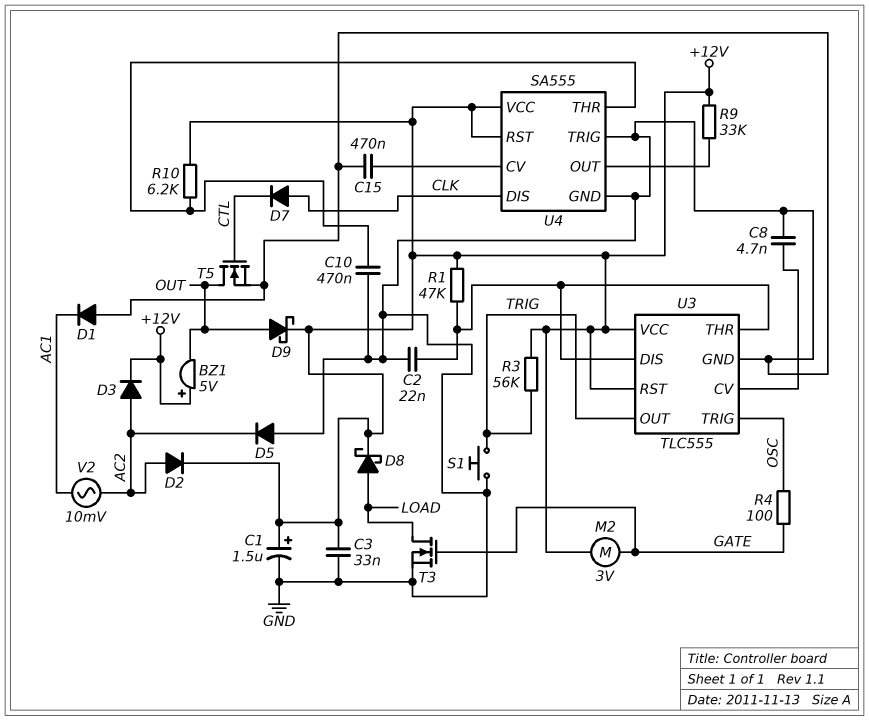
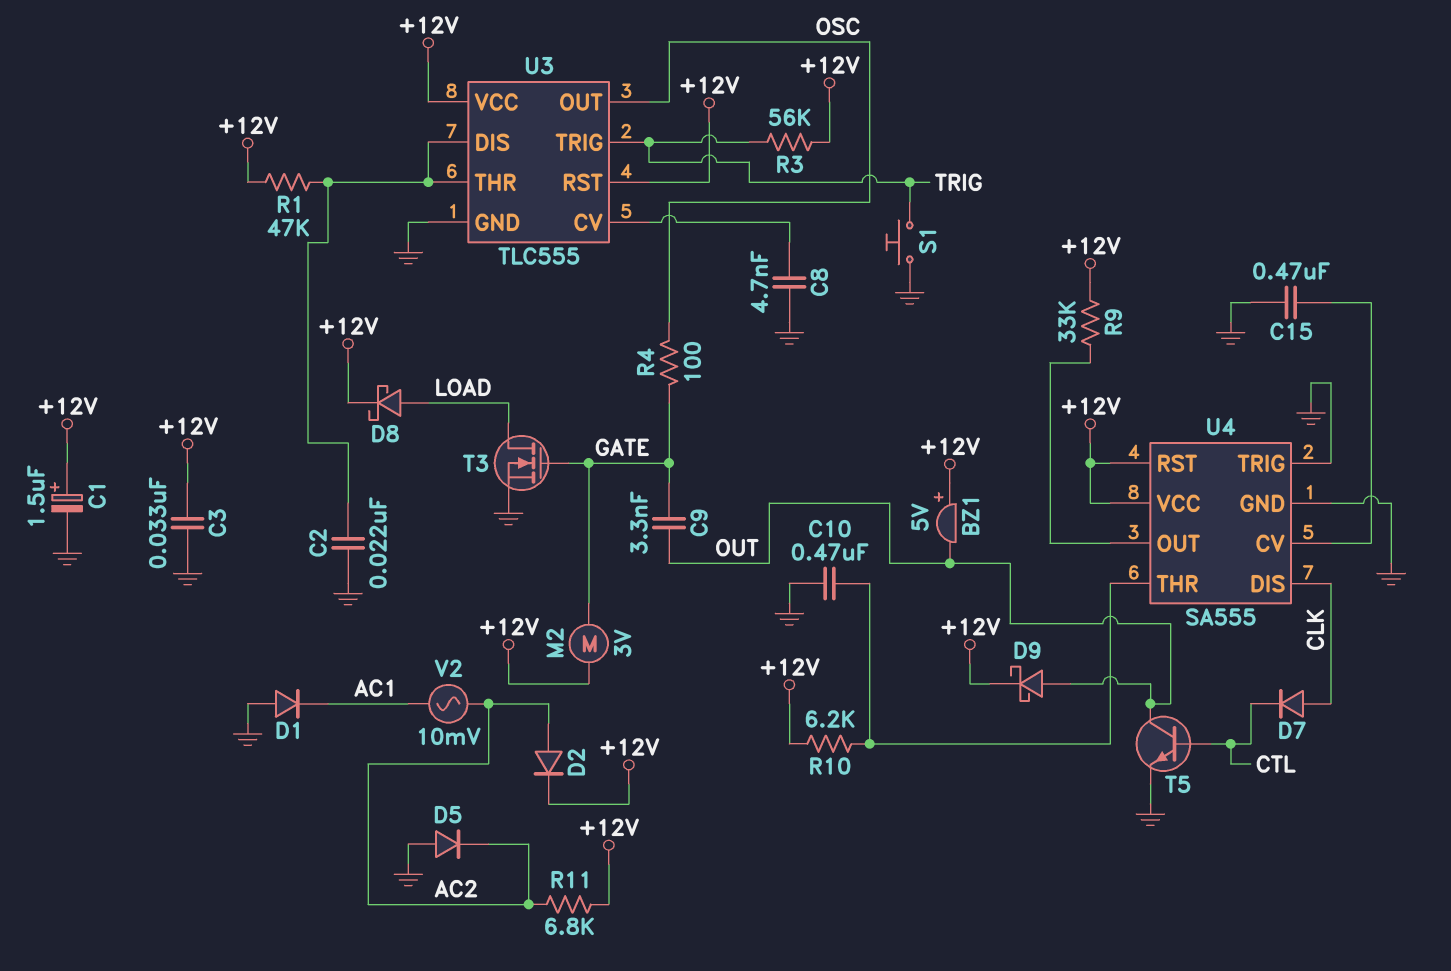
C9: none -> 3.3nF (GATE, OUT)
D3: diode (A AC2, K +12V) -> none
R11: none -> 6.8k (+12V, AC2)
T5: NMOS (G CTL, D OUT, S GND) -> NPN (B CTL, C OUT, E GND)
U3 pin OUT: TRIG -> OSC
U3 pin TRIG: OSC -> TRIG

